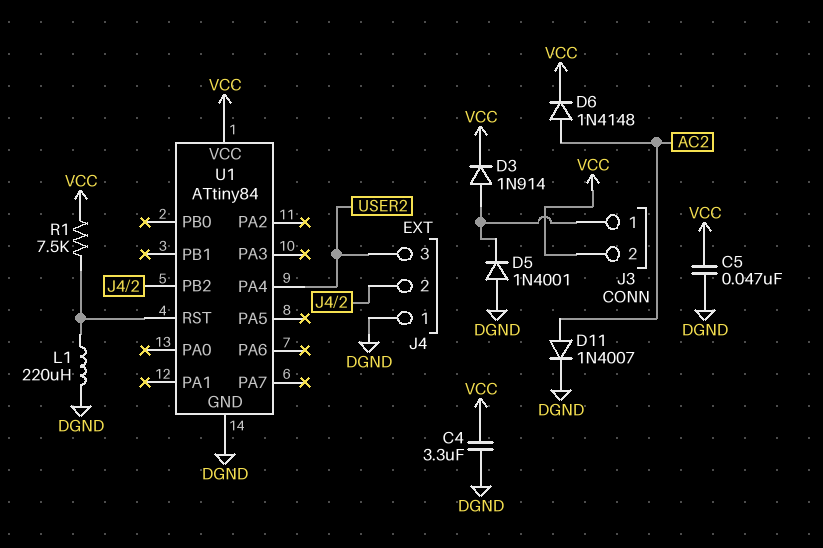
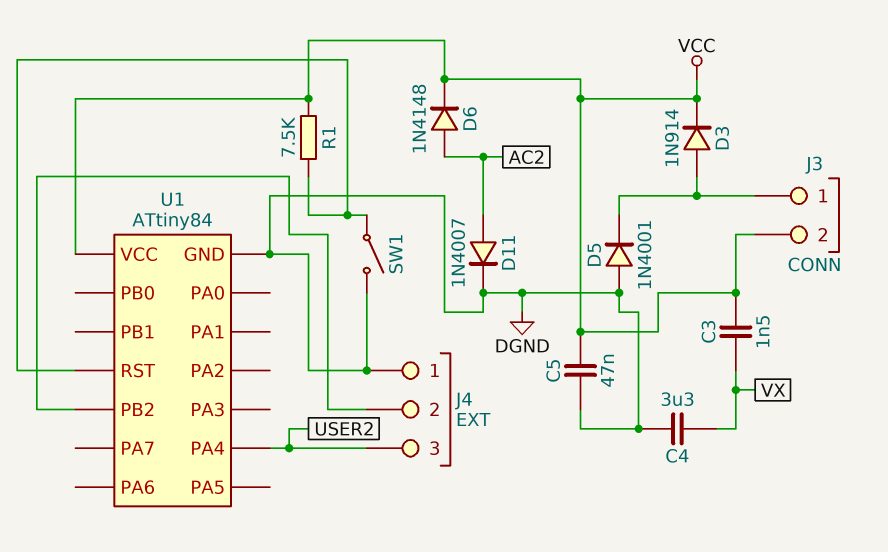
C3: none -> 1.5nF (VCC, VX)
C4: 3.3uF (DGND, VCC) -> 3.3uF (DGND, VX)
L1: 220uH (DGND, U1/RST) -> none
SW1: none -> switch (DGND, U1/RST)

